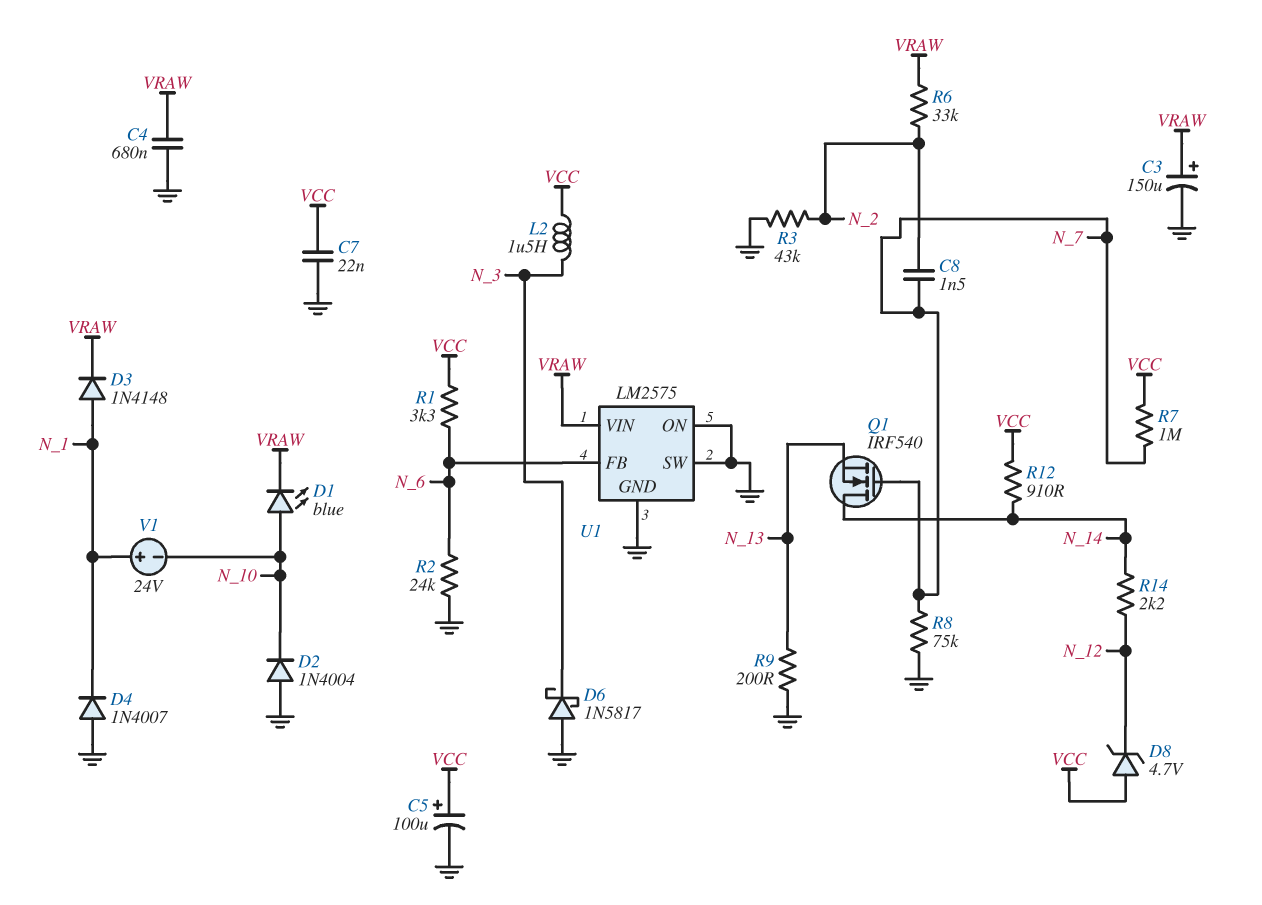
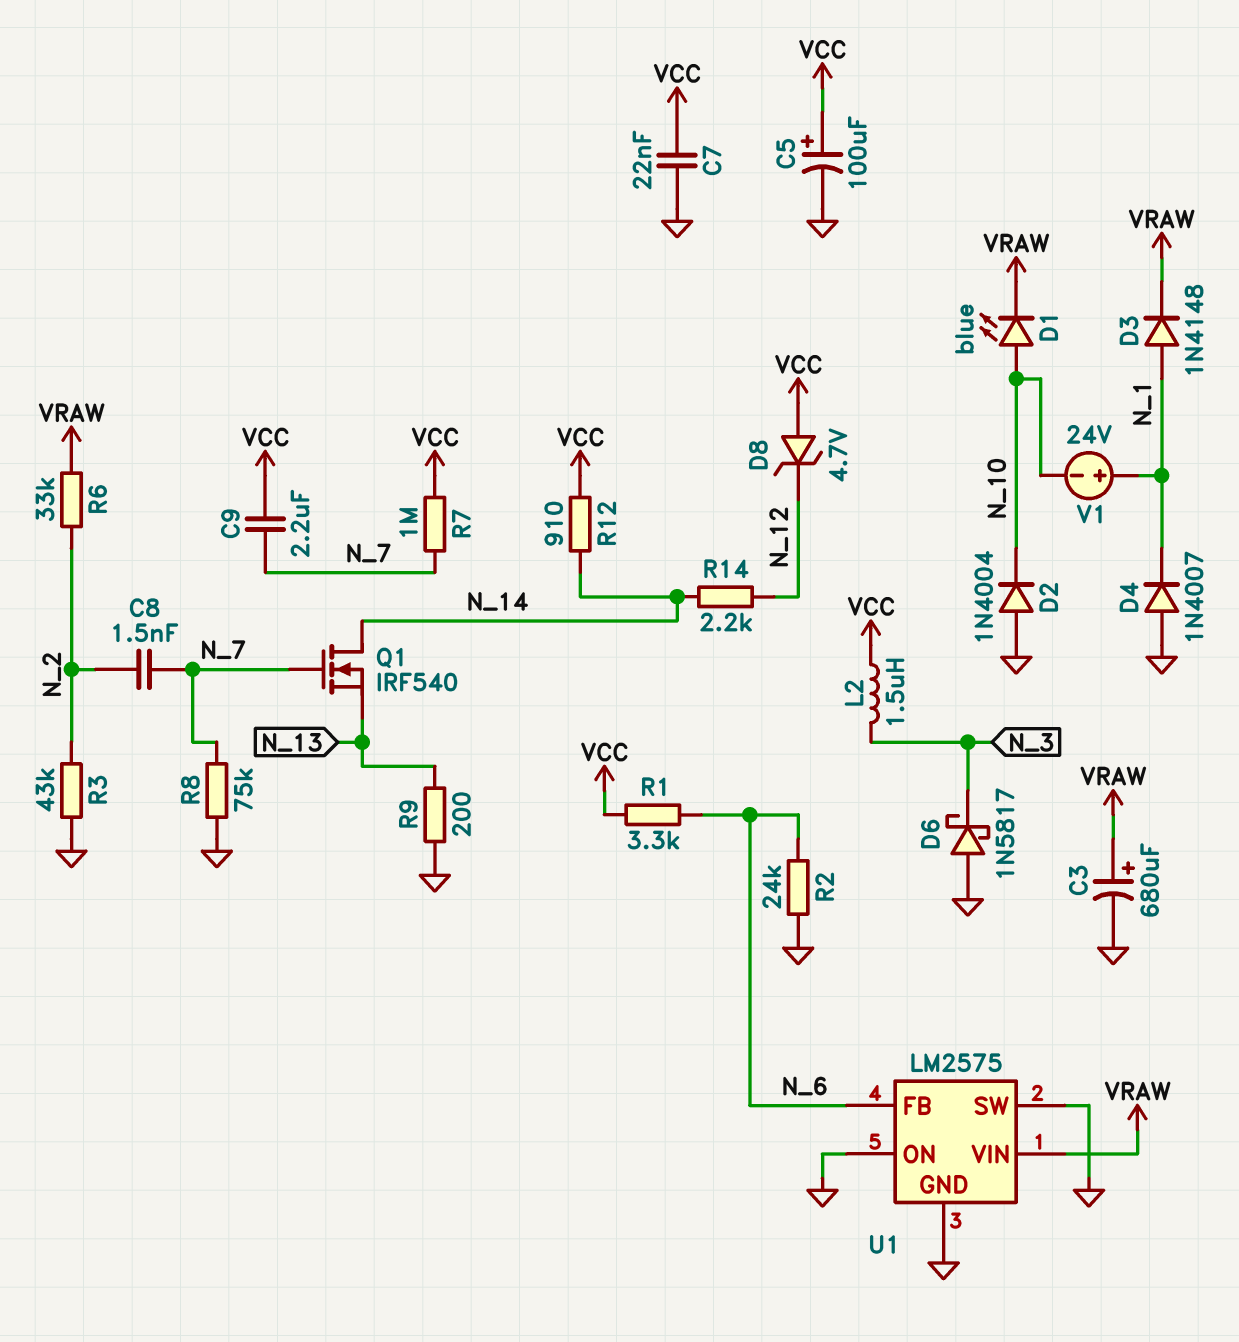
C3: 150uF (plus VRAW, minus GND) -> 680uF (plus VRAW, minus GND)
C4: 680nF (GND, VRAW) -> none
C9: none -> 2.2uF (N_7, VCC)

